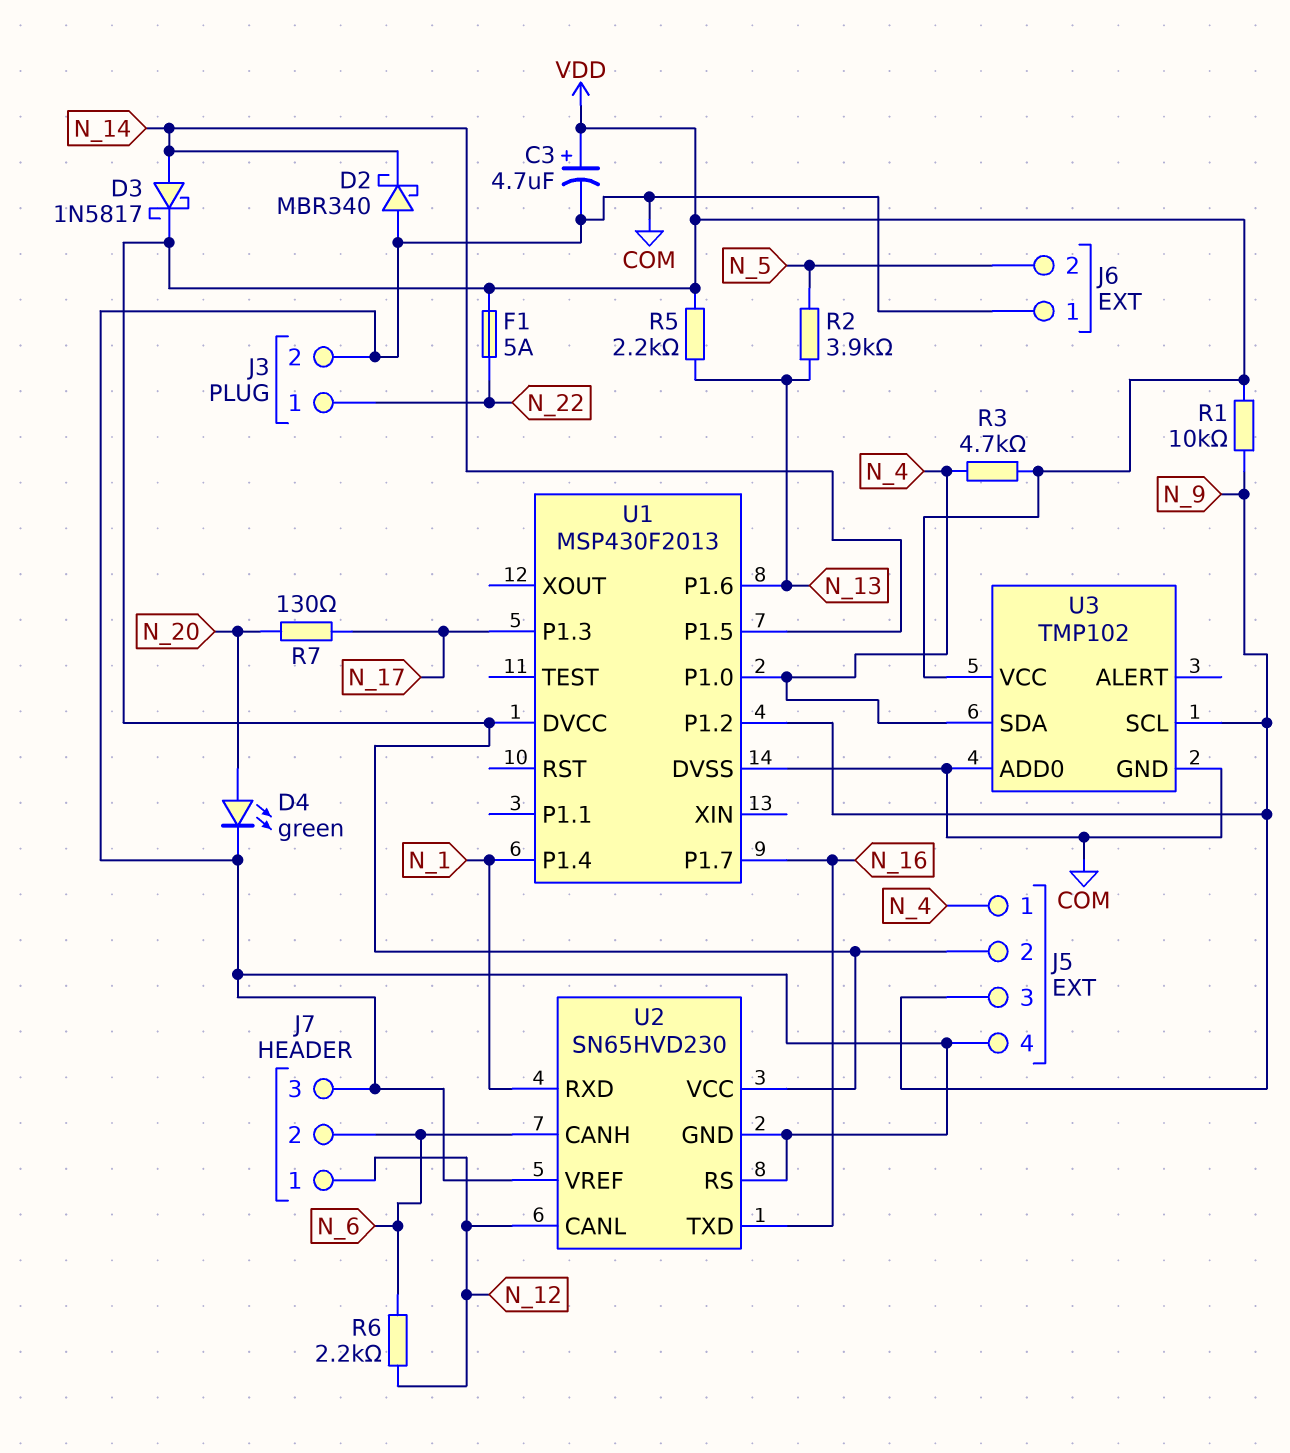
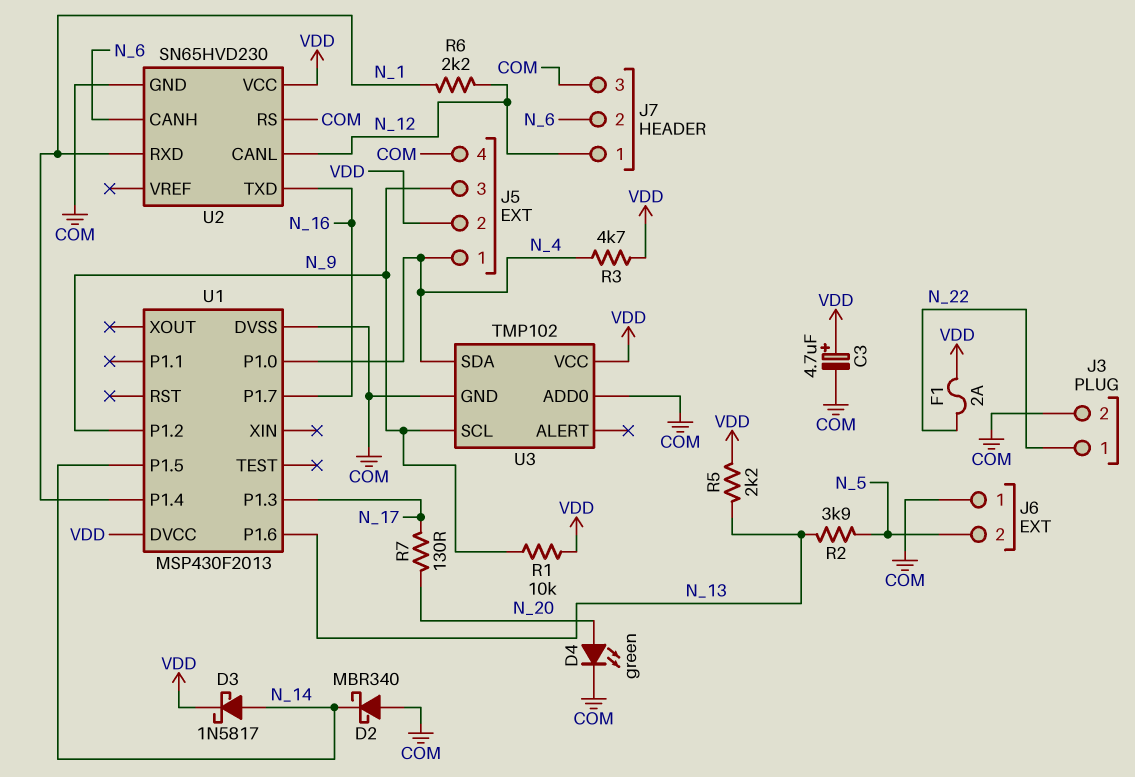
F1: 5A (N_22, VDD) -> 2A (N_22, VDD)
R6: 2.2k (N_6, N_12) -> 2.2k (N_1, N_12)
U2 pin VREF: COM -> none

